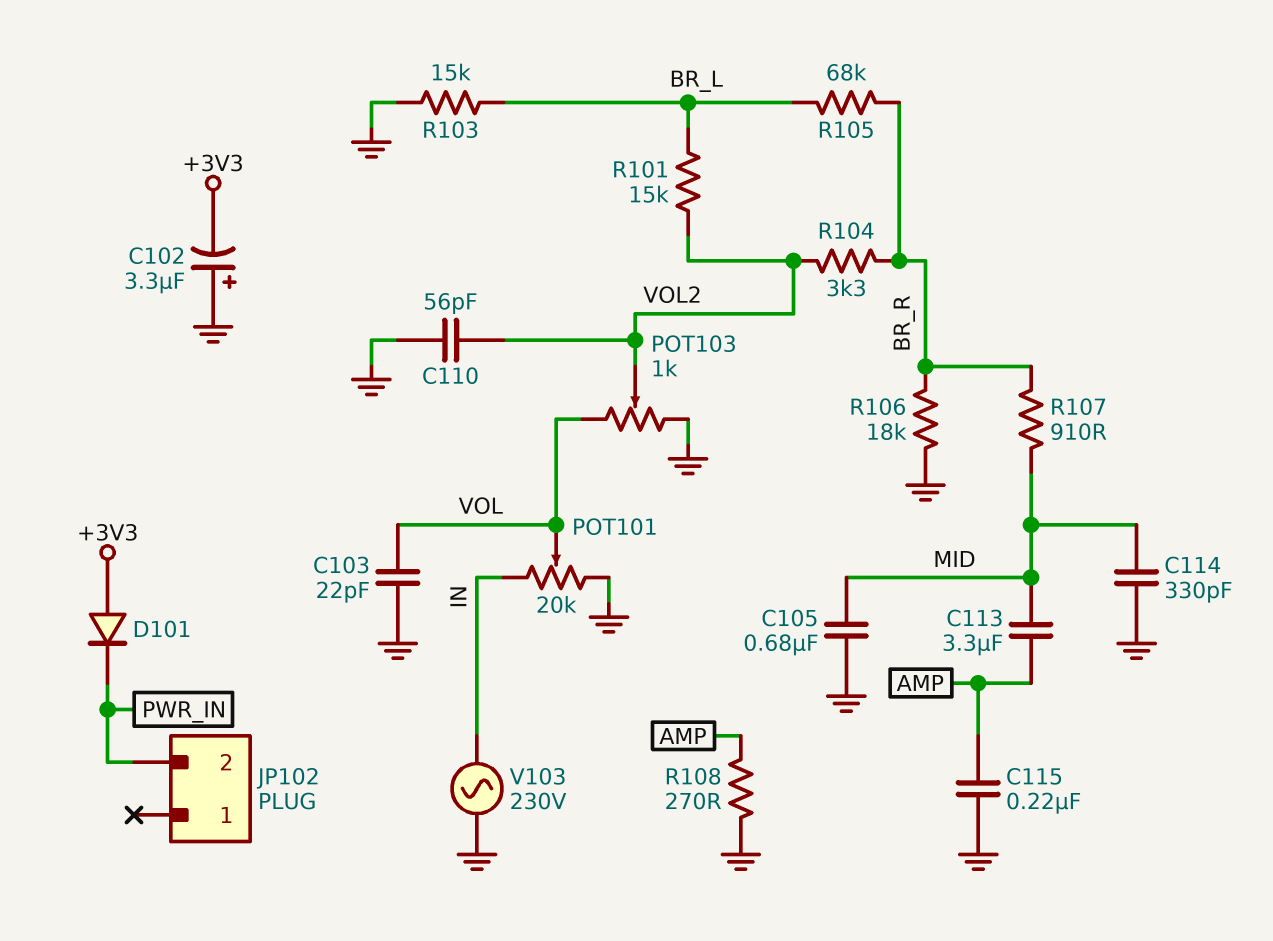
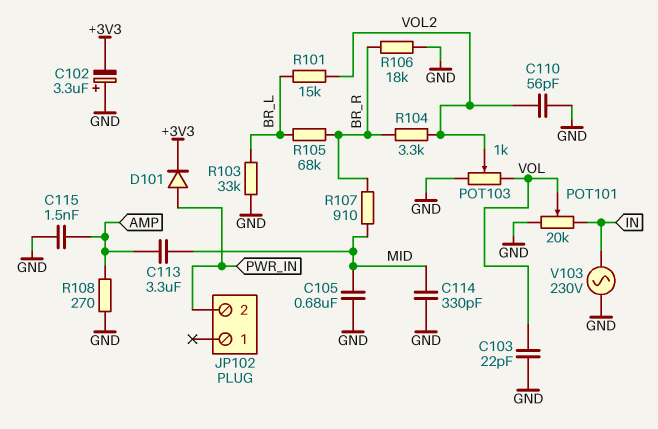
C115: 220nF (AMP, GND) -> 1.5nF (AMP, GND)
D101: diode (A +3V3, K PWR_IN) -> diode (A PWR_IN, K +3V3)
R103: 15k (BR_L, GND) -> 33k (BR_L, GND)

